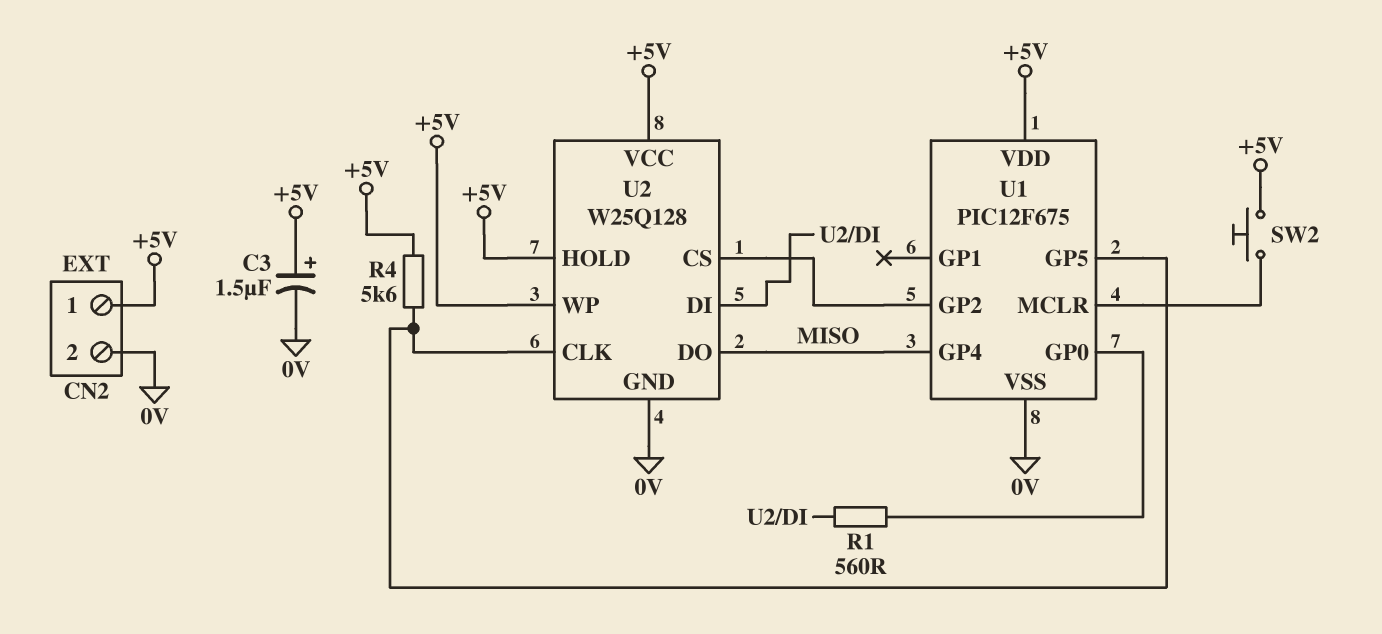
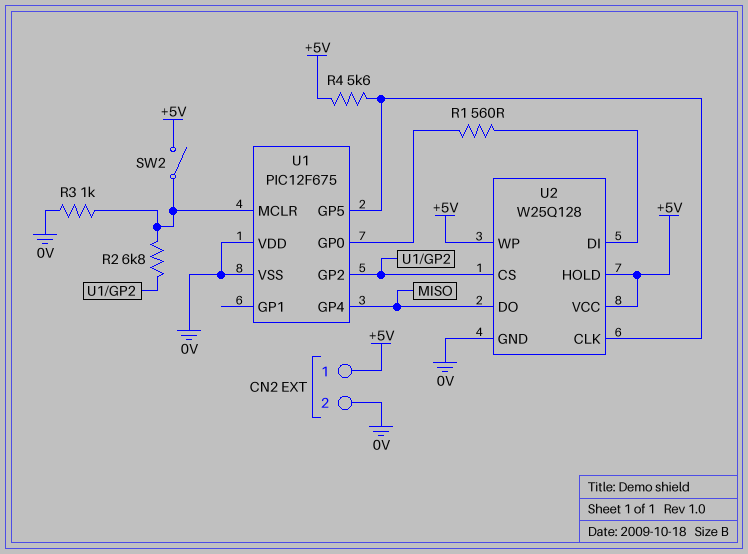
C3: 1.5uF (plus +5V, minus 0V) -> none
R2: none -> 6.8k (U1/GP2, U1/MCLR)
R3: none -> 1k (0V, U1/MCLR)
SW2: button (+5V, U1/MCLR) -> switch (+5V, U1/MCLR)
U1 pin VDD: +5V -> 0V

